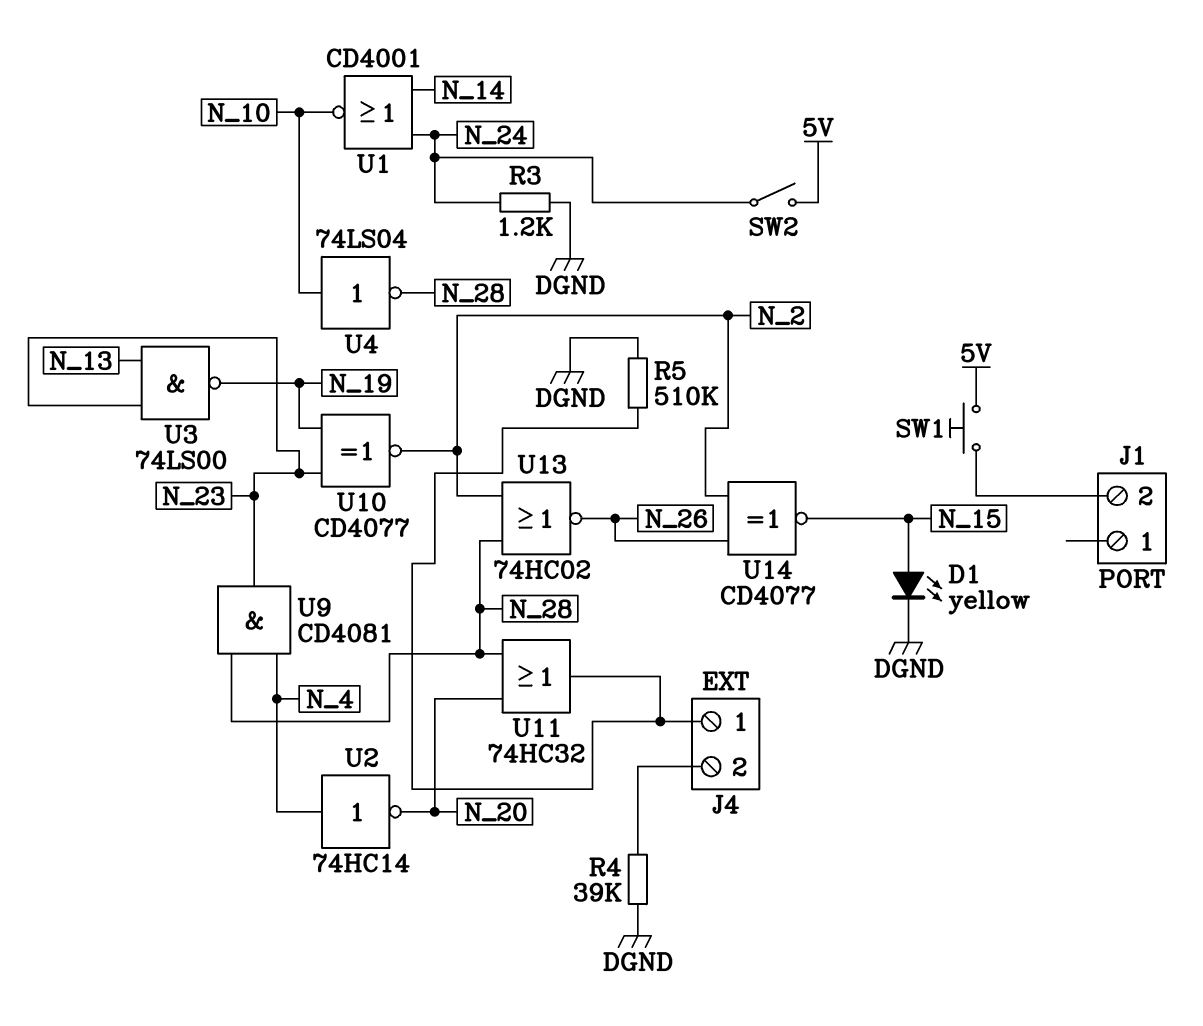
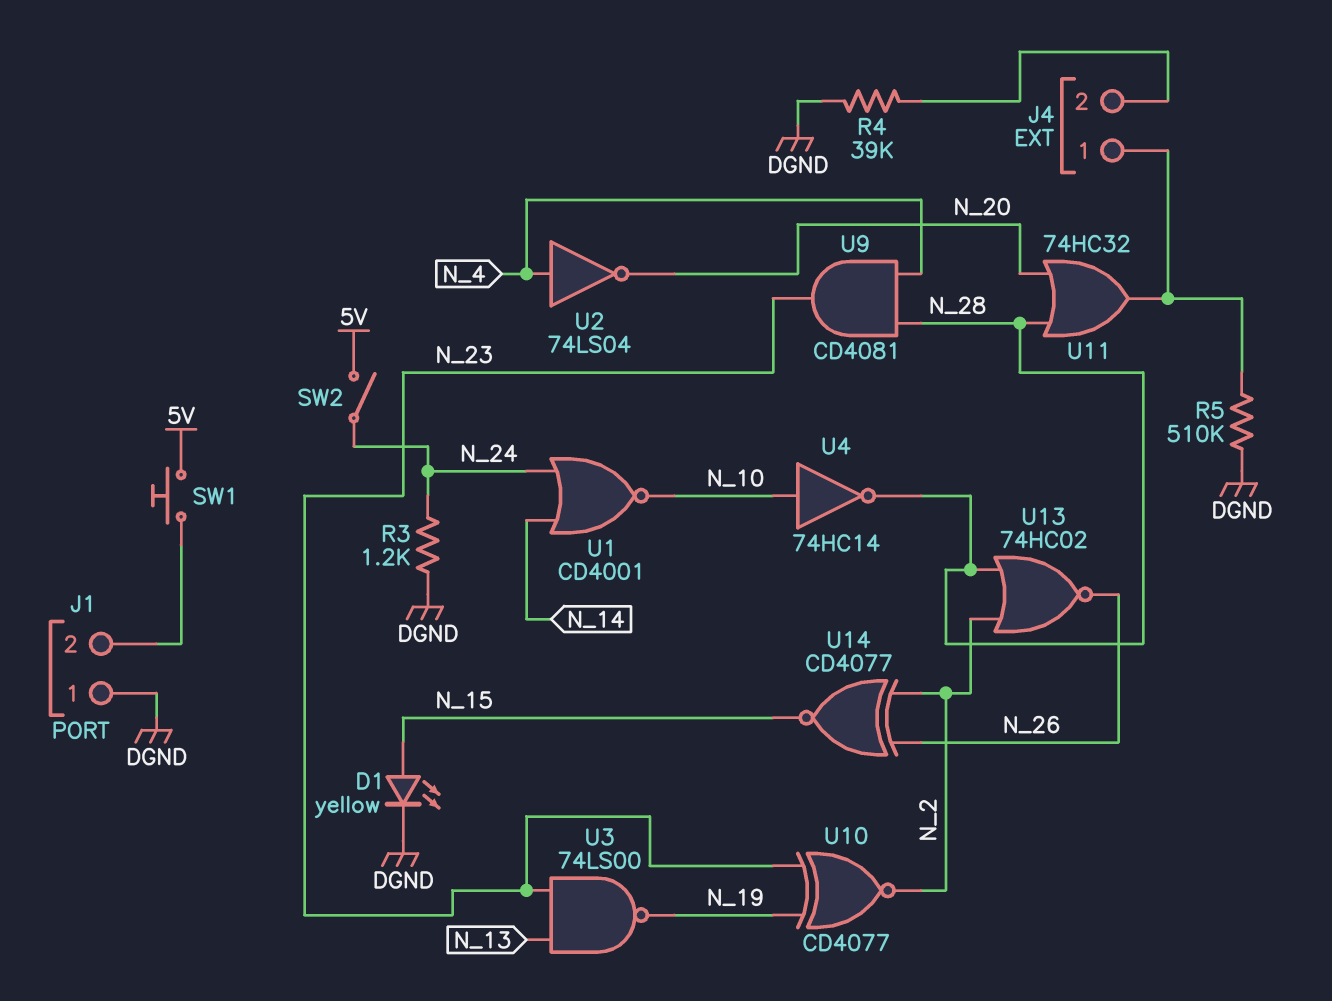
J1 pin 1: none -> DGND
U2: NOT 74HC14 (in N_4, out N_20) -> NOT 74LS04 (in N_4, out N_20)
U4: NOT 74LS04 (in N_10, out N_28) -> NOT 74HC14 (in N_10, out N_28)

